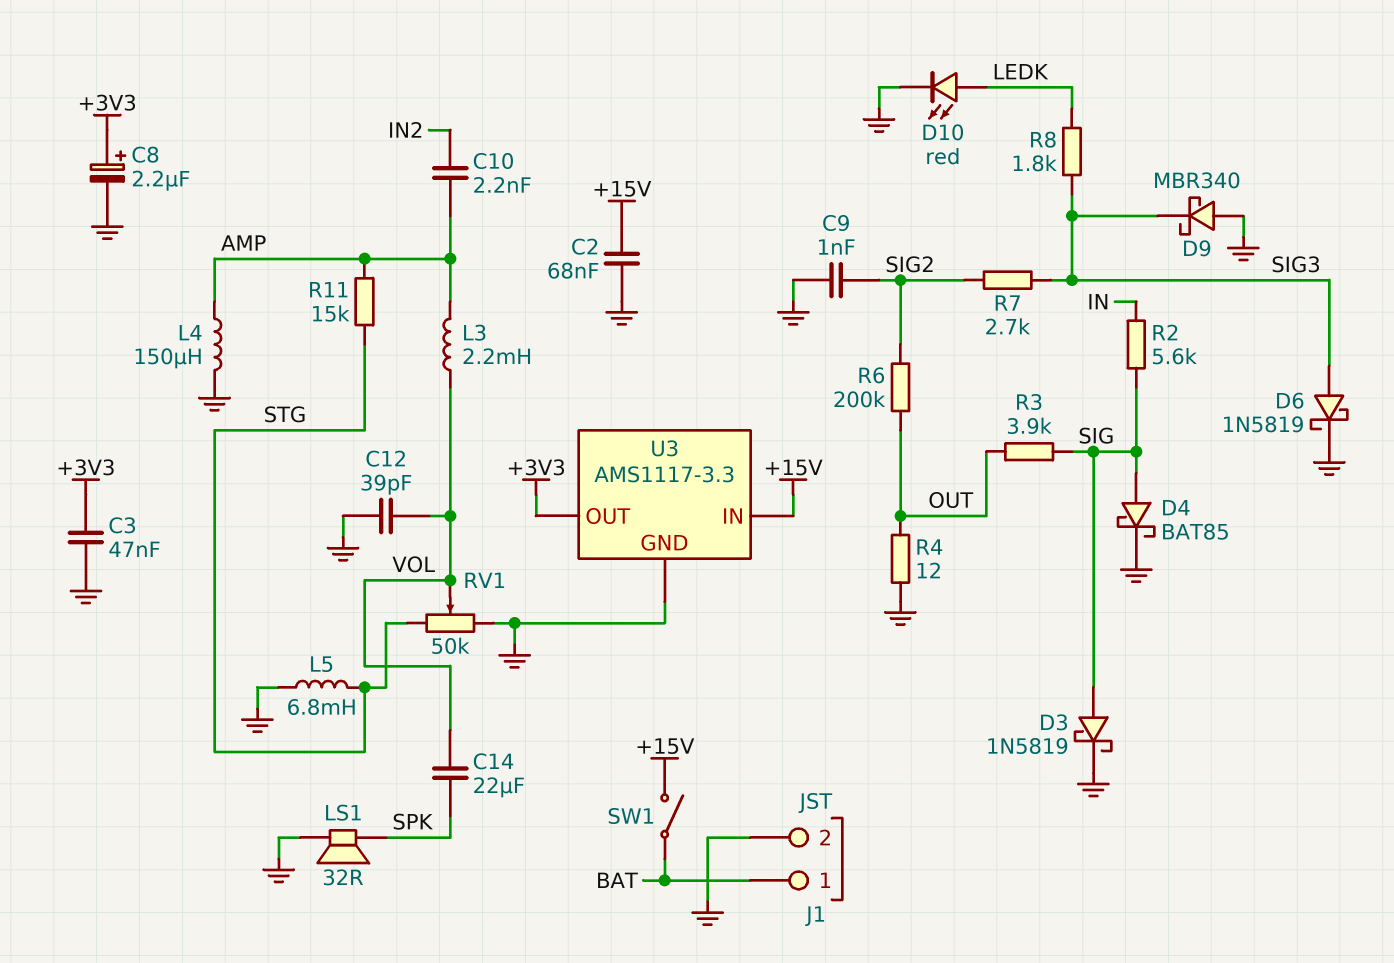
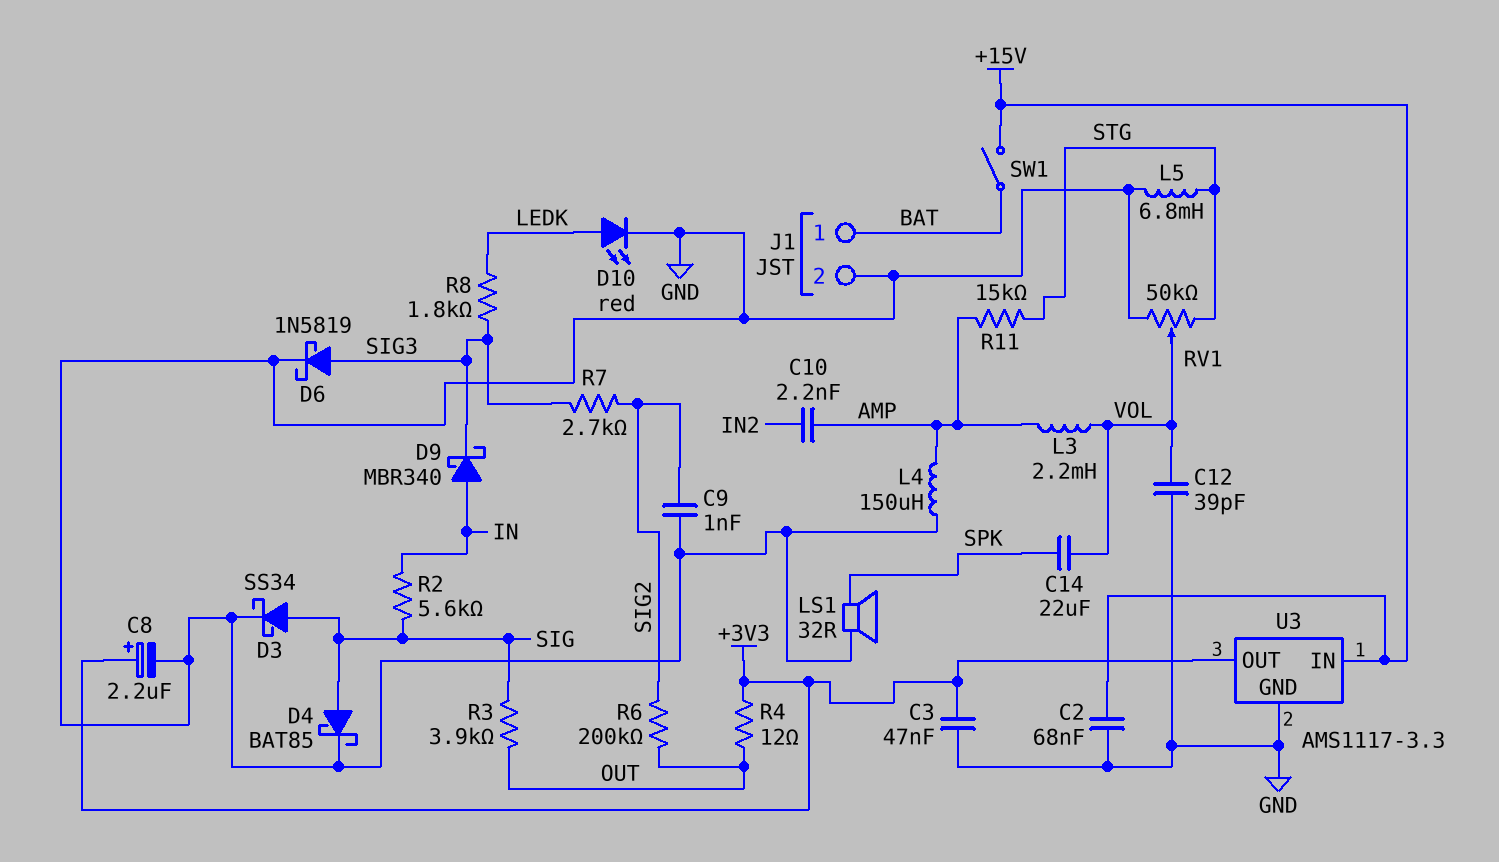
D3: schottky 1N5819 (A SIG, K GND) -> schottky SS34 (A SIG, K GND)
D9: schottky MBR340 (A GND, K SIG3) -> schottky MBR340 (A IN, K SIG3)
R4: 12 (GND, OUT) -> 12 (+3V3, OUT)

